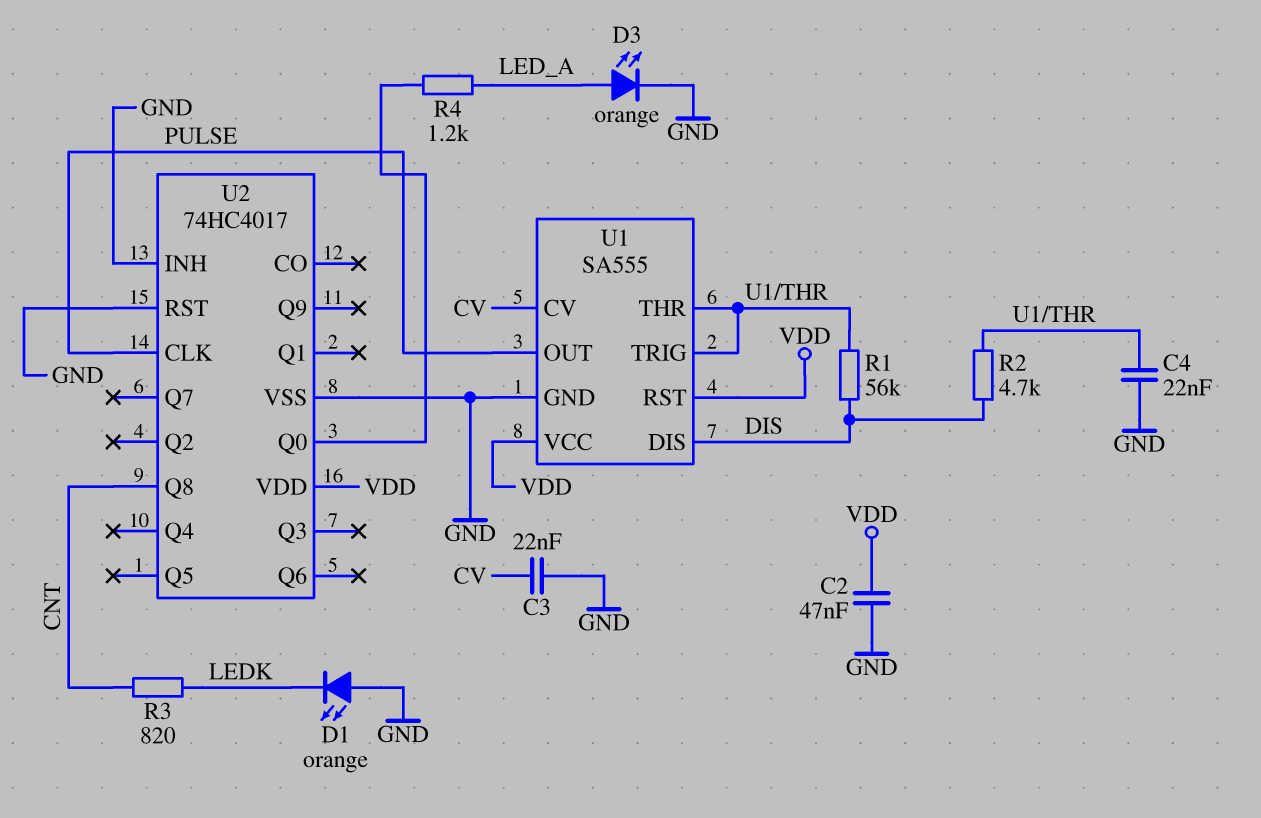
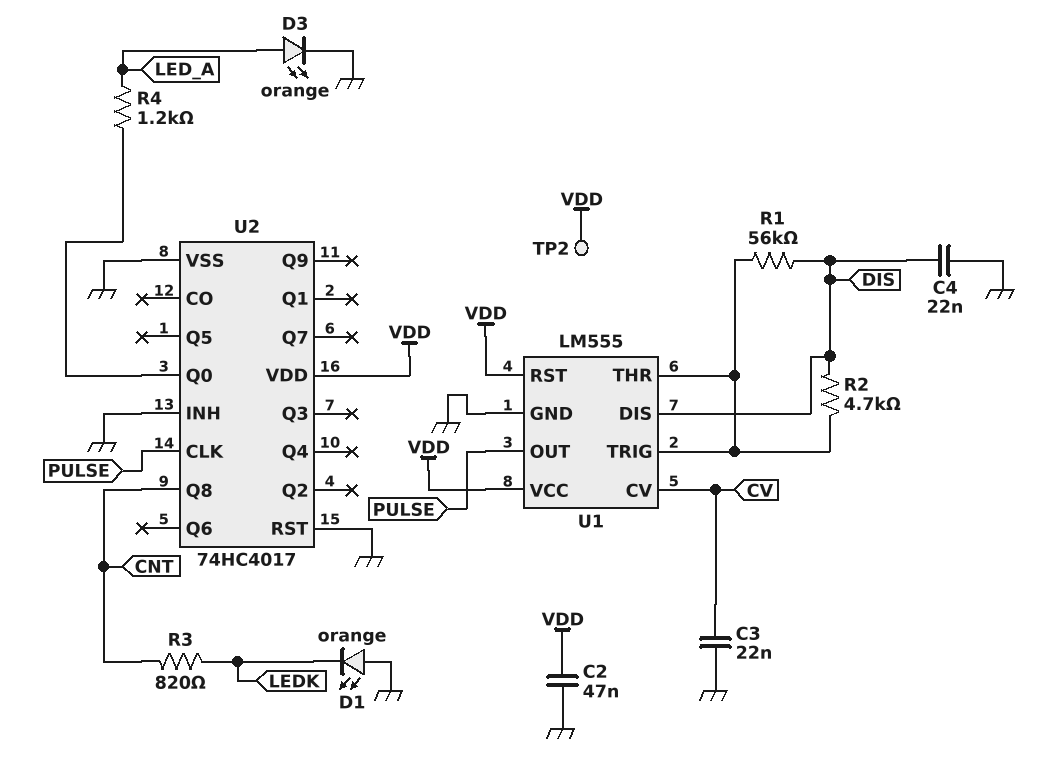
C4: 22nF (GND, U1/THR) -> 22nF (DIS, GND)
TP2: none -> test point (VDD)
U1: SA555 -> LM555

